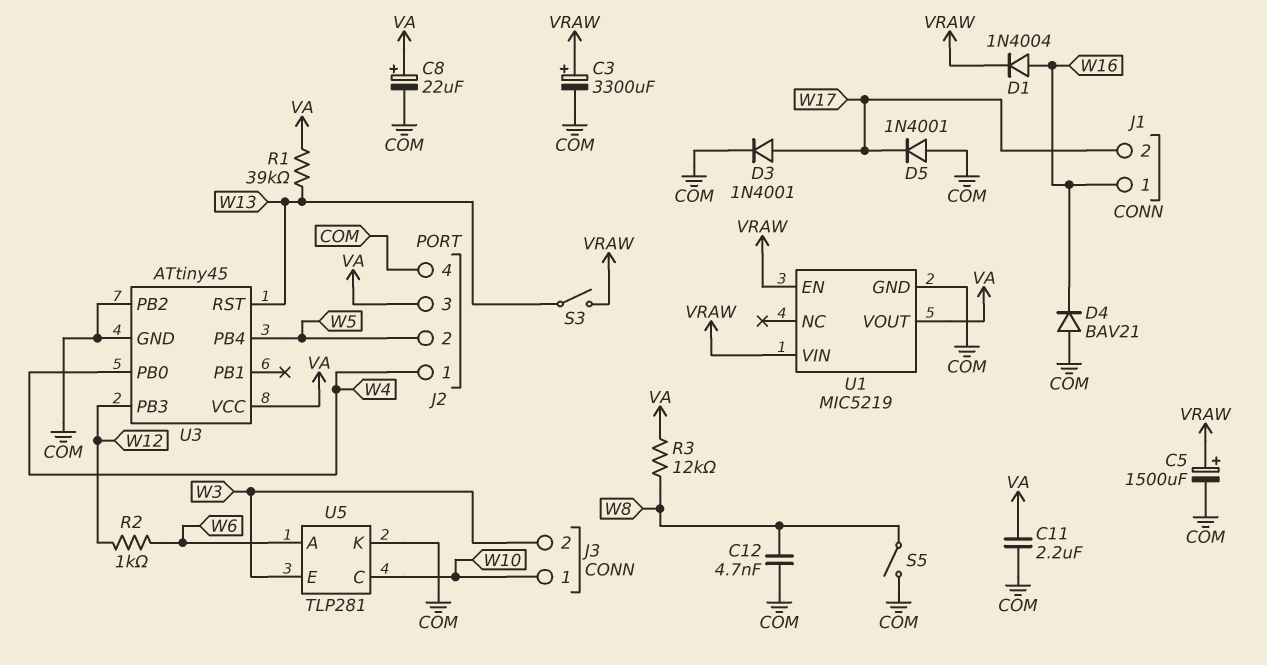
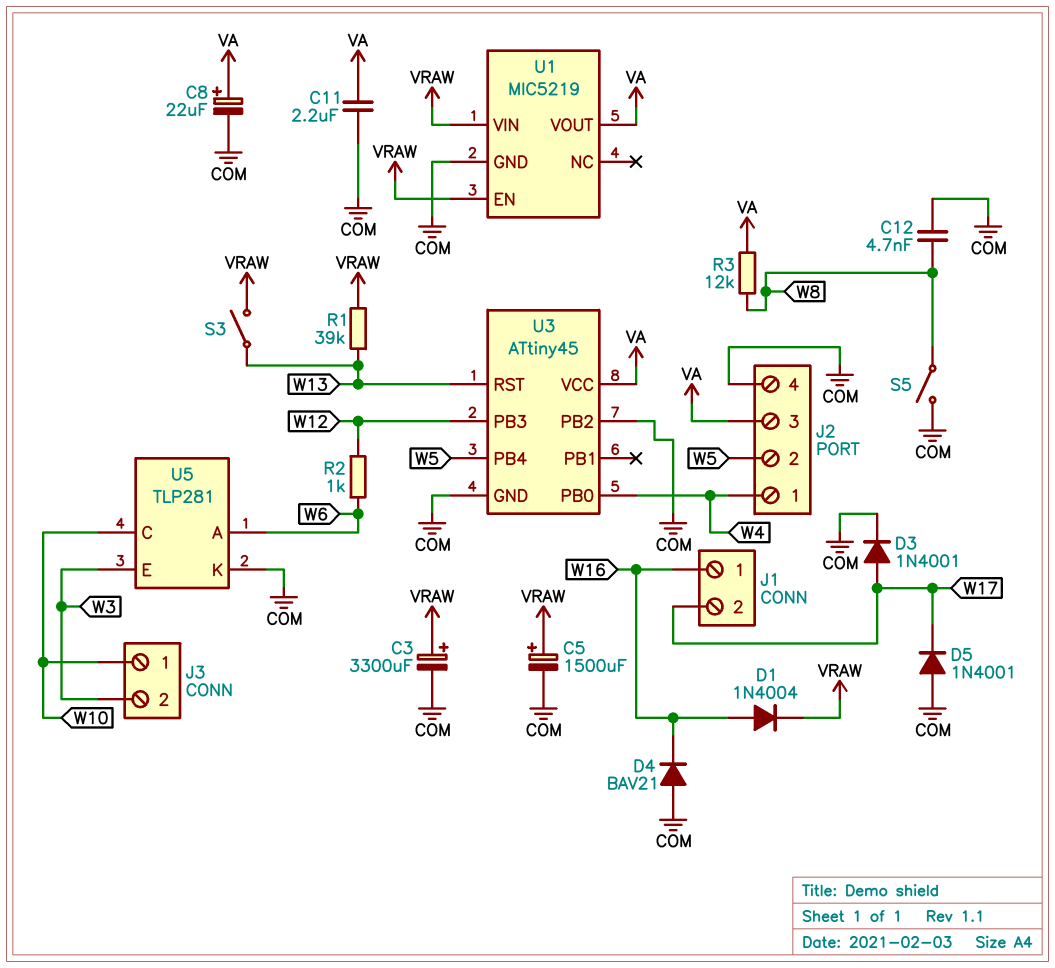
R1: 39k (VA, W13) -> 39k (VRAW, W13)

